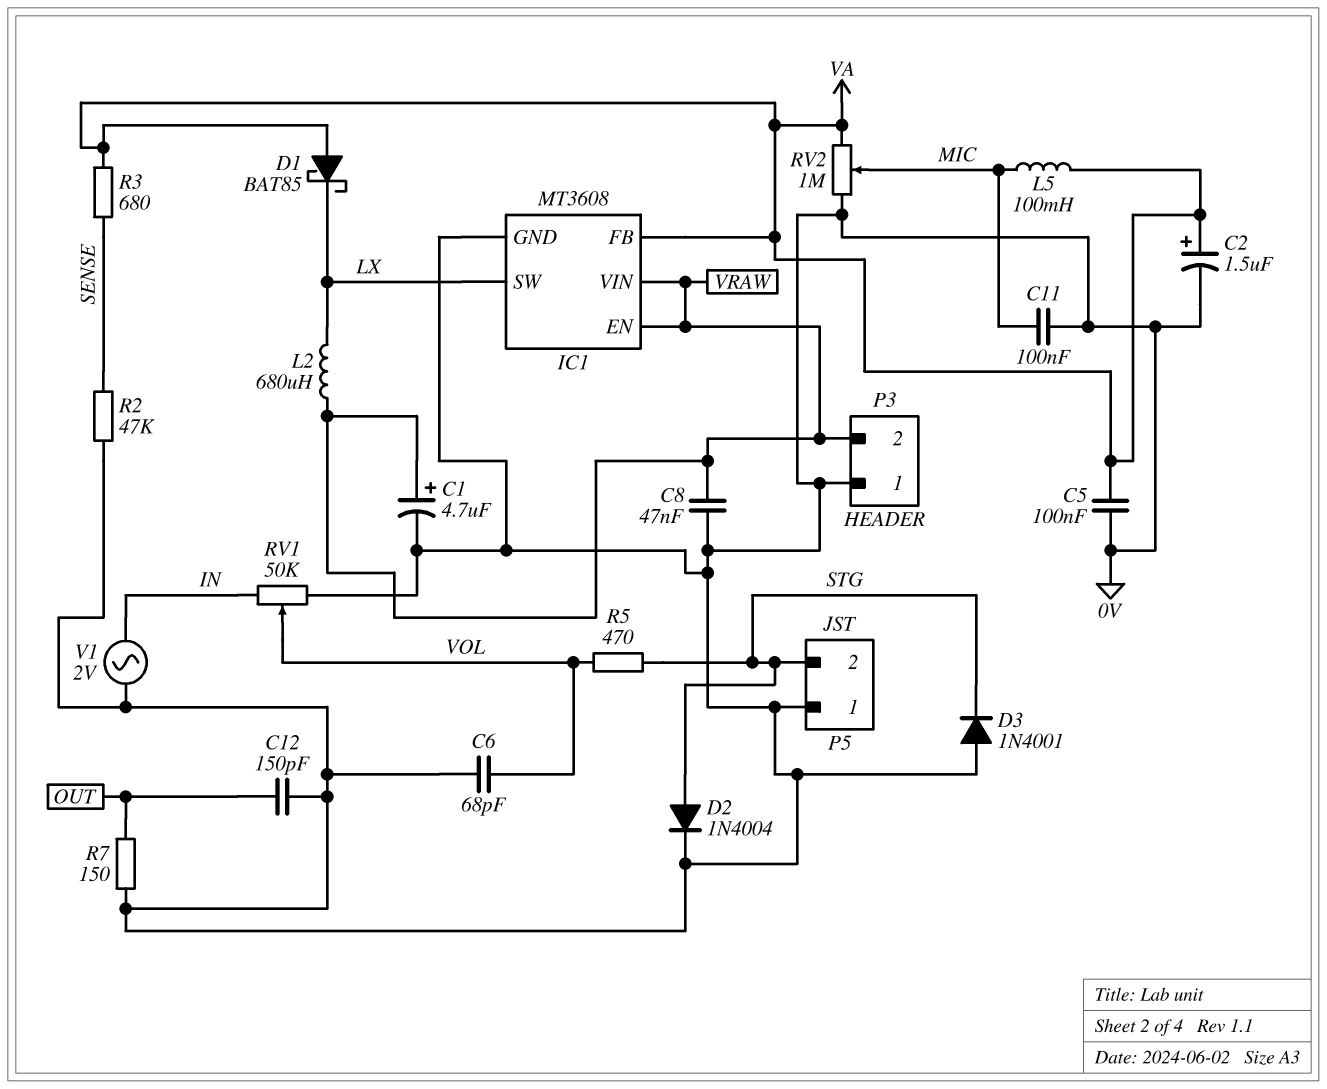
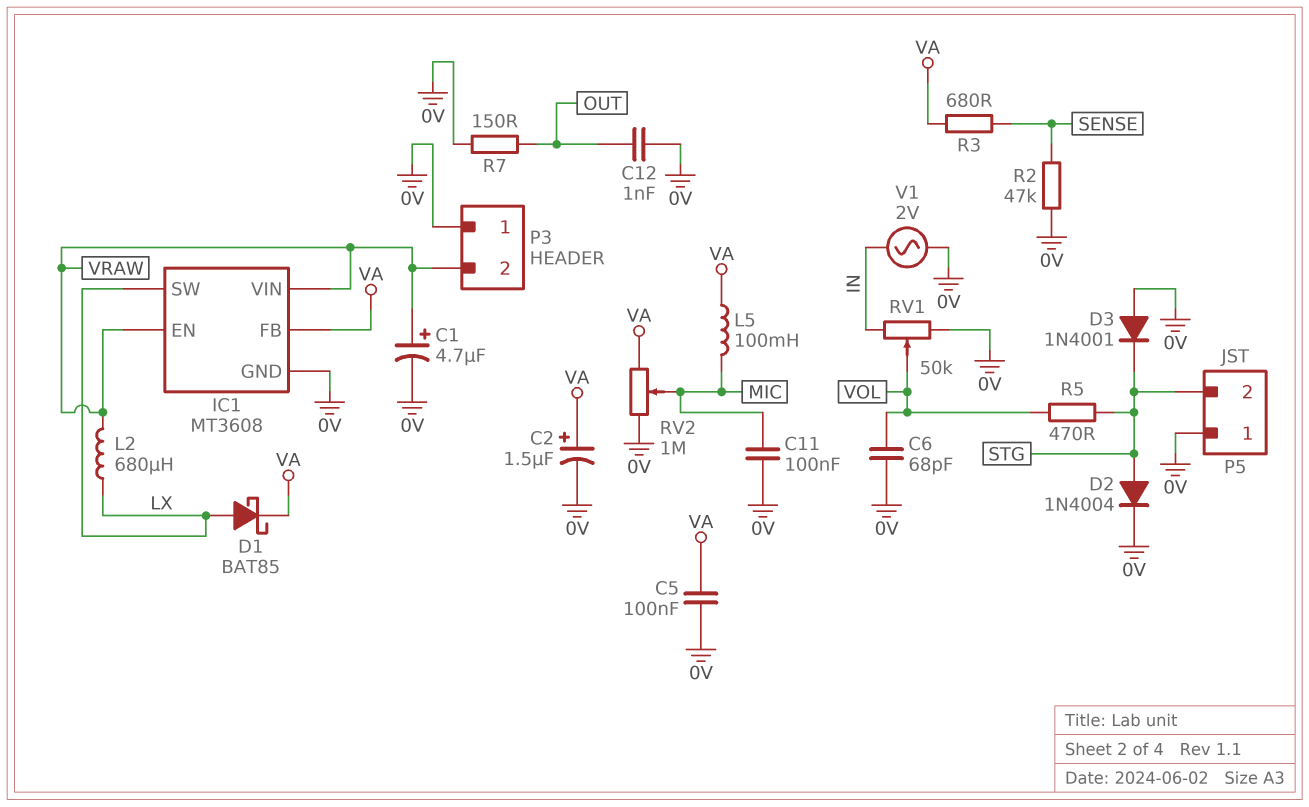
C8: 47nF (0V, VRAW) -> none
C12: 150pF (0V, OUT) -> 1nF (0V, OUT)
D1: schottky BAT85 (A VA, K LX) -> schottky BAT85 (A LX, K VA)

